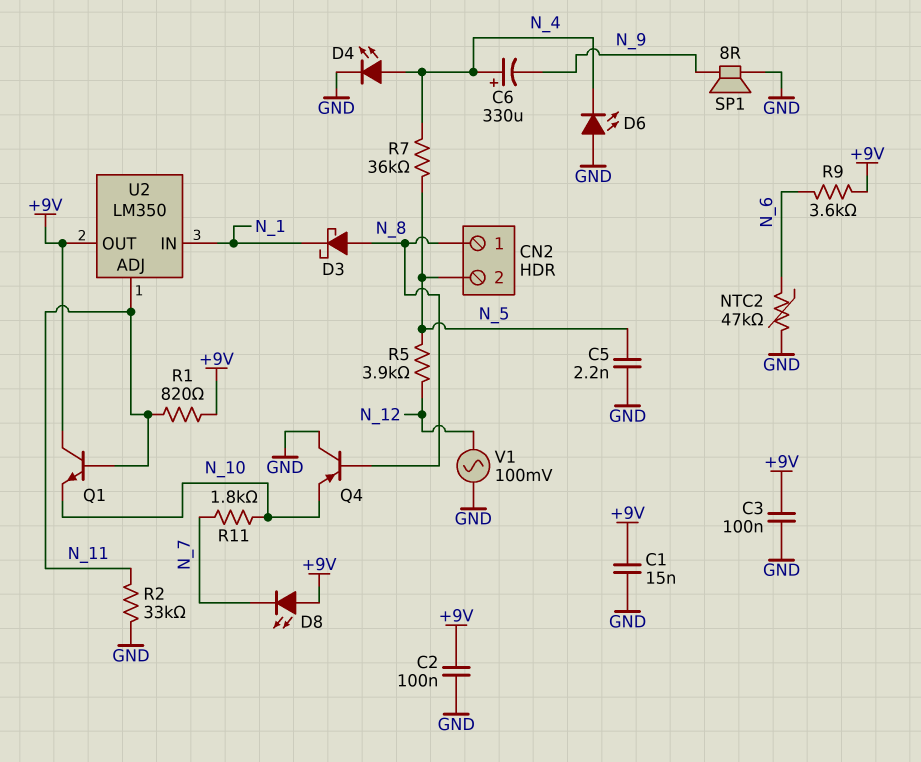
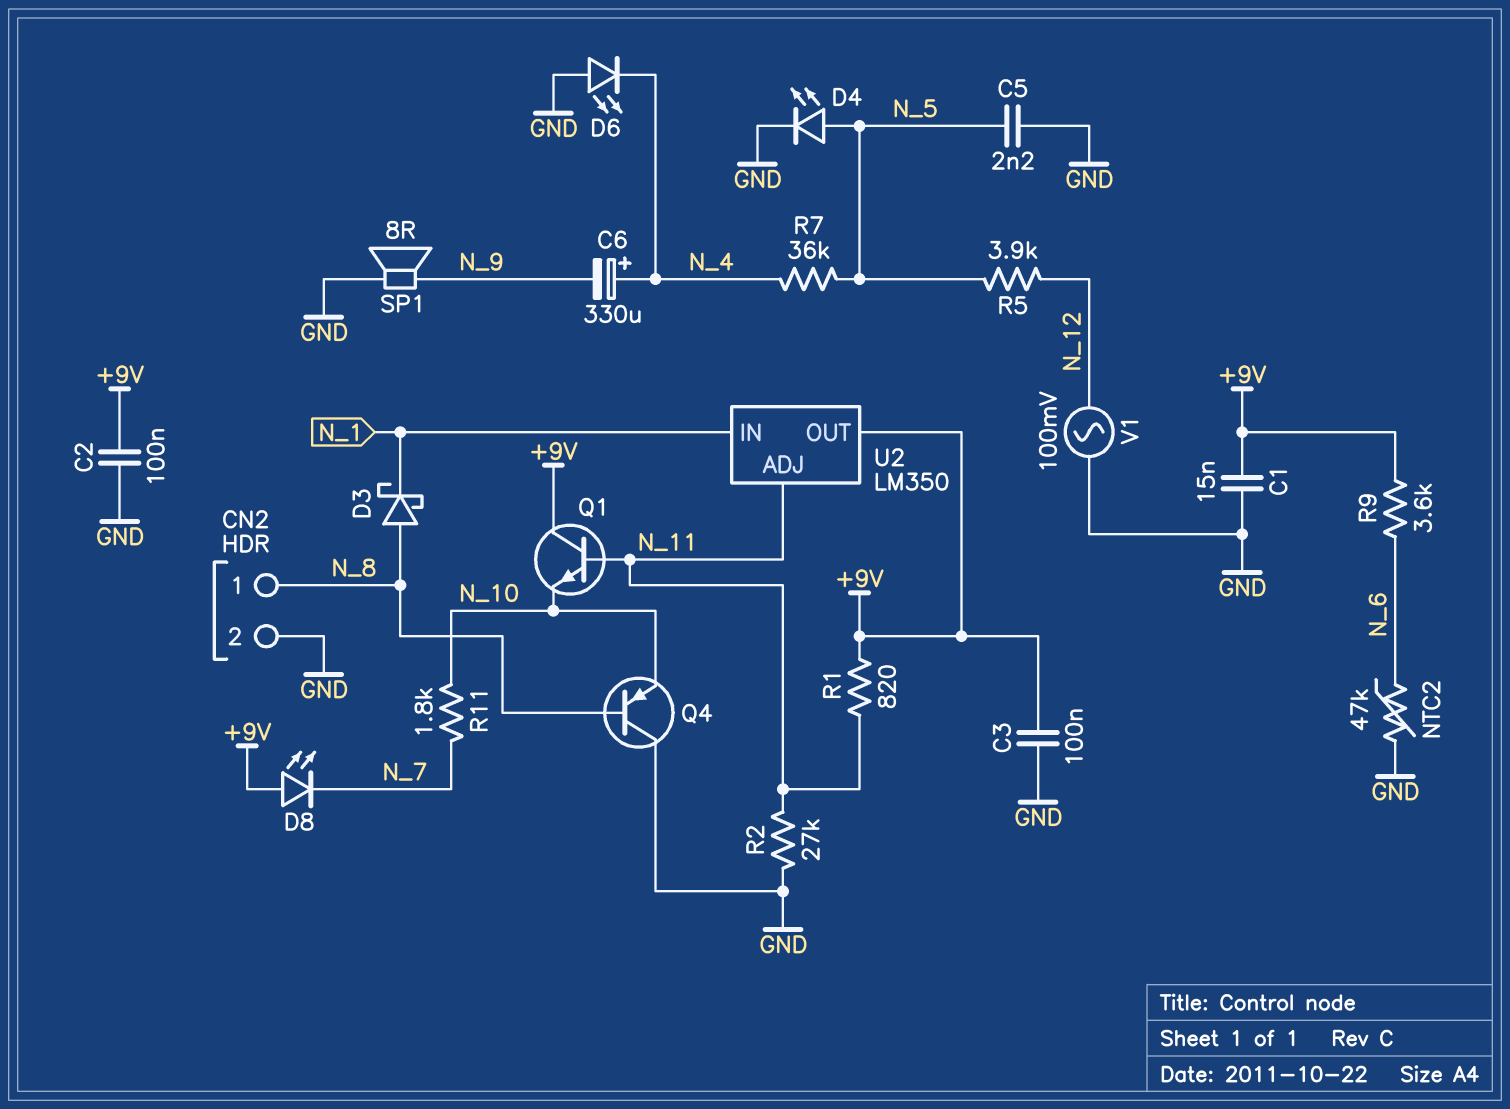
CN2 pin 2: N_5 -> GND
D4: LED (A N_4, K GND) -> LED (A N_5, K GND)
R2: 33k (GND, N_11) -> 27k (GND, N_11)

